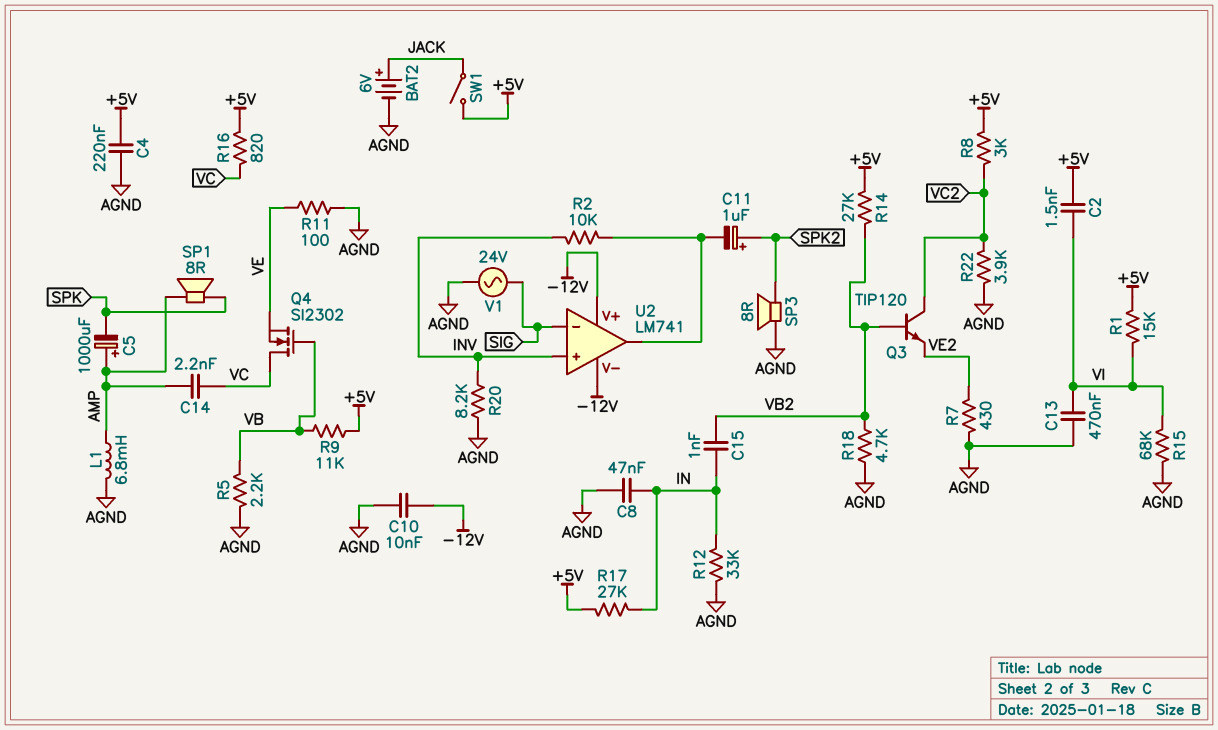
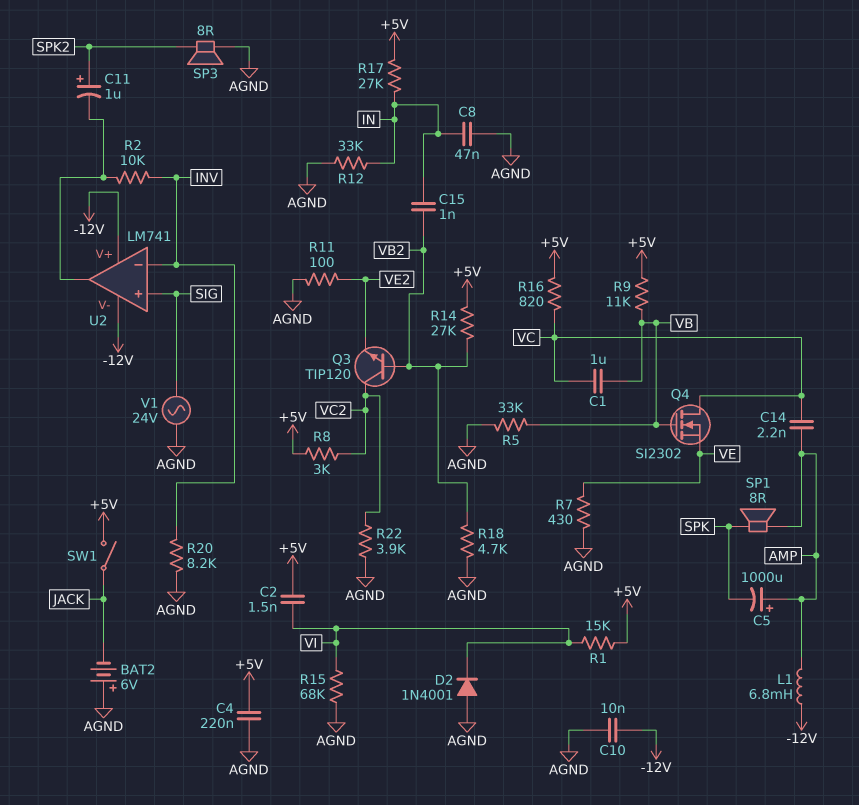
BAT2: 6V (plus JACK, minus AGND) -> 6V (plus AGND, minus JACK)
C1: none -> 1uF (VB, VC)
C13: 470nF (AGND, VI) -> none
D2: none -> diode 1N4001 (A AGND, K VI)
L1: 6.8mH (AGND, AMP) -> 6.8mH (-12V, AMP)
R5: 2.2k (AGND, VB) -> 33k (AGND, VB)
R7: 430 (AGND, VE2) -> 430 (AGND, VE)
R11: 100 (AGND, VE) -> 100 (AGND, VE2)
U2 pin in+: INV -> SIG
U2 pin in-: SIG -> INV

